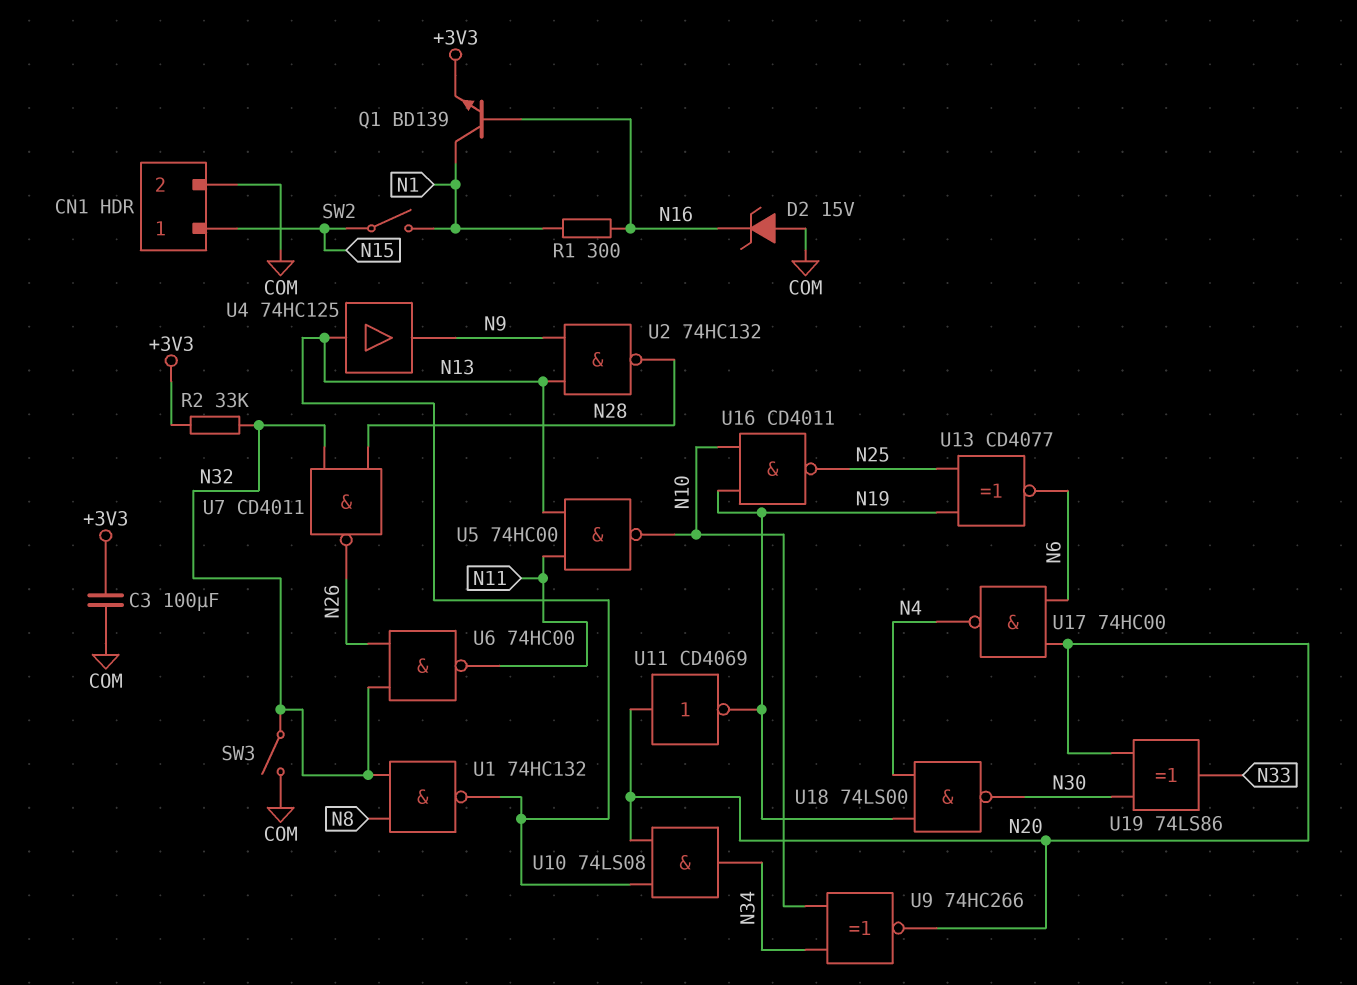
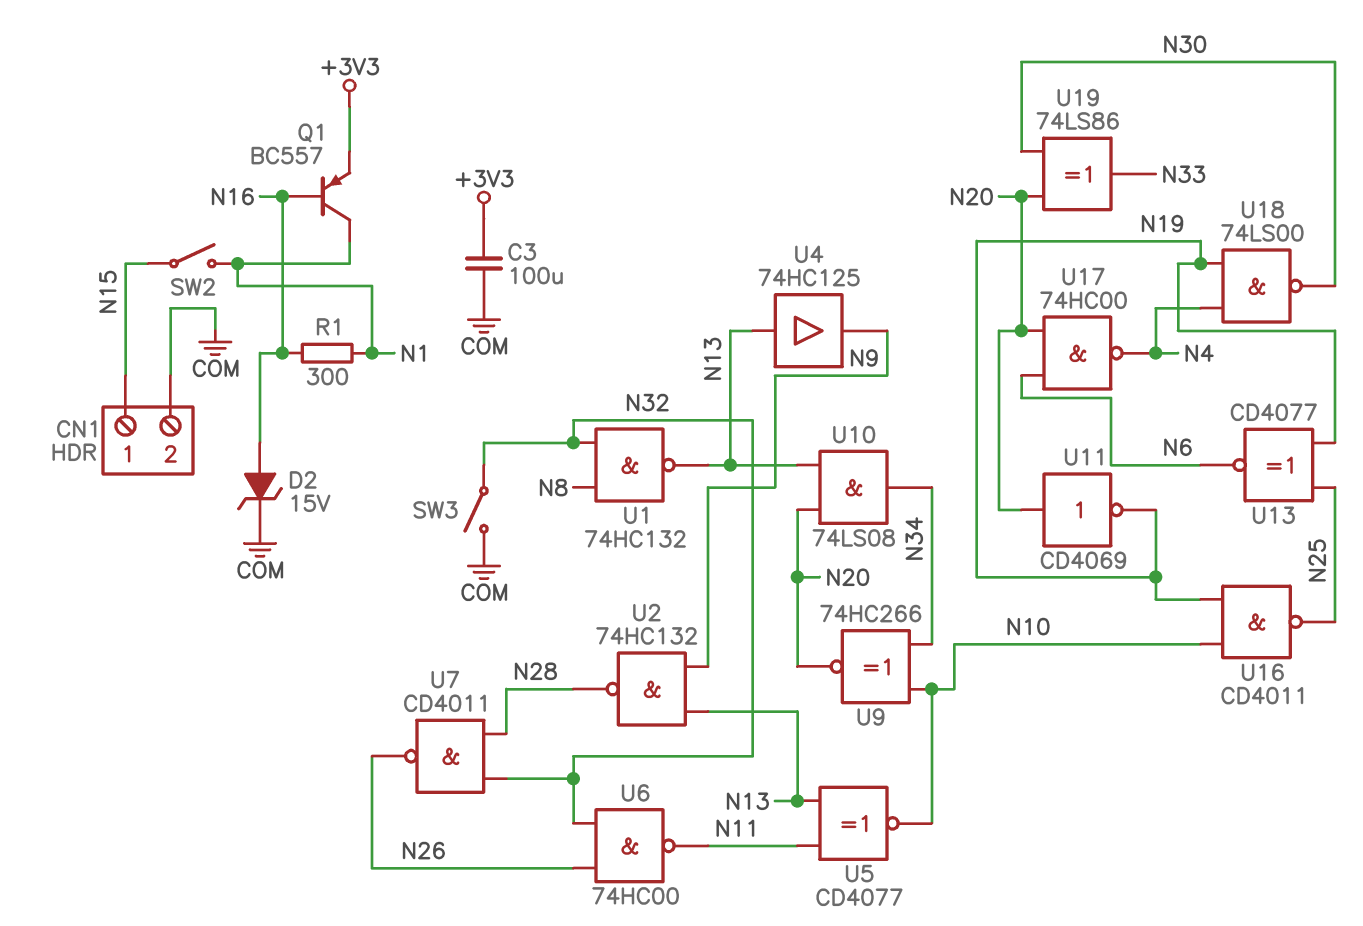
D2: zener 15V (A COM, K N16) -> zener 15V (A N16, K COM)
Q1: NPN BD139 (B N16, C N1, E +3V3) -> PNP BC557 (B N16, C N1, E +3V3)
R2: 33k (+3V3, N32) -> none
U5: NAND 74HC00 (in N11, in N13, out N10) -> XNOR CD4077 (in N11, in N13, out N10)

